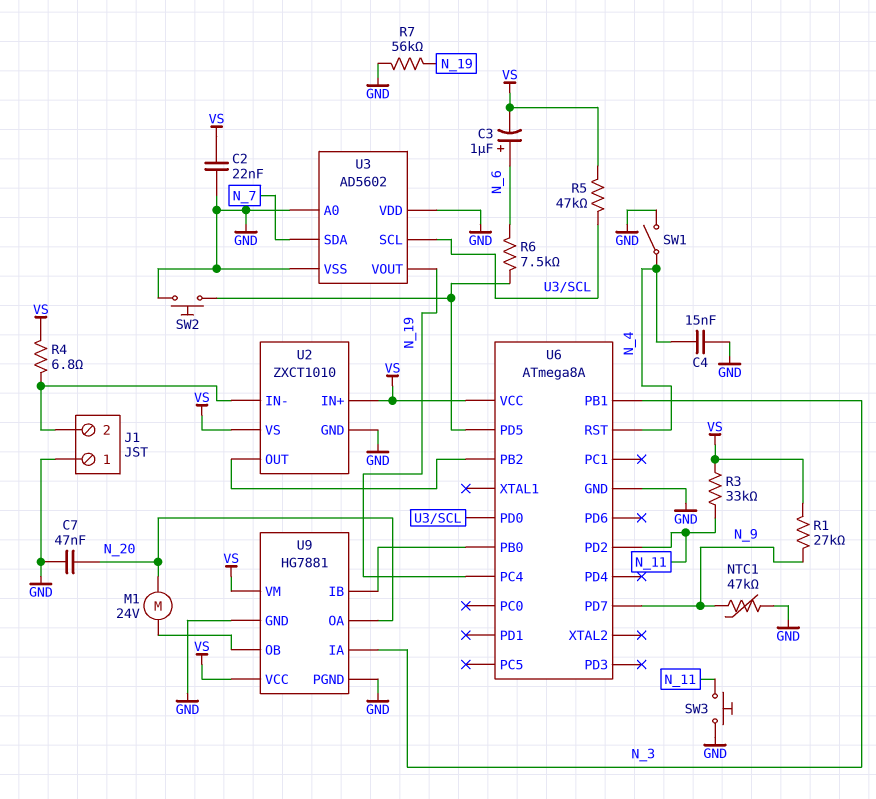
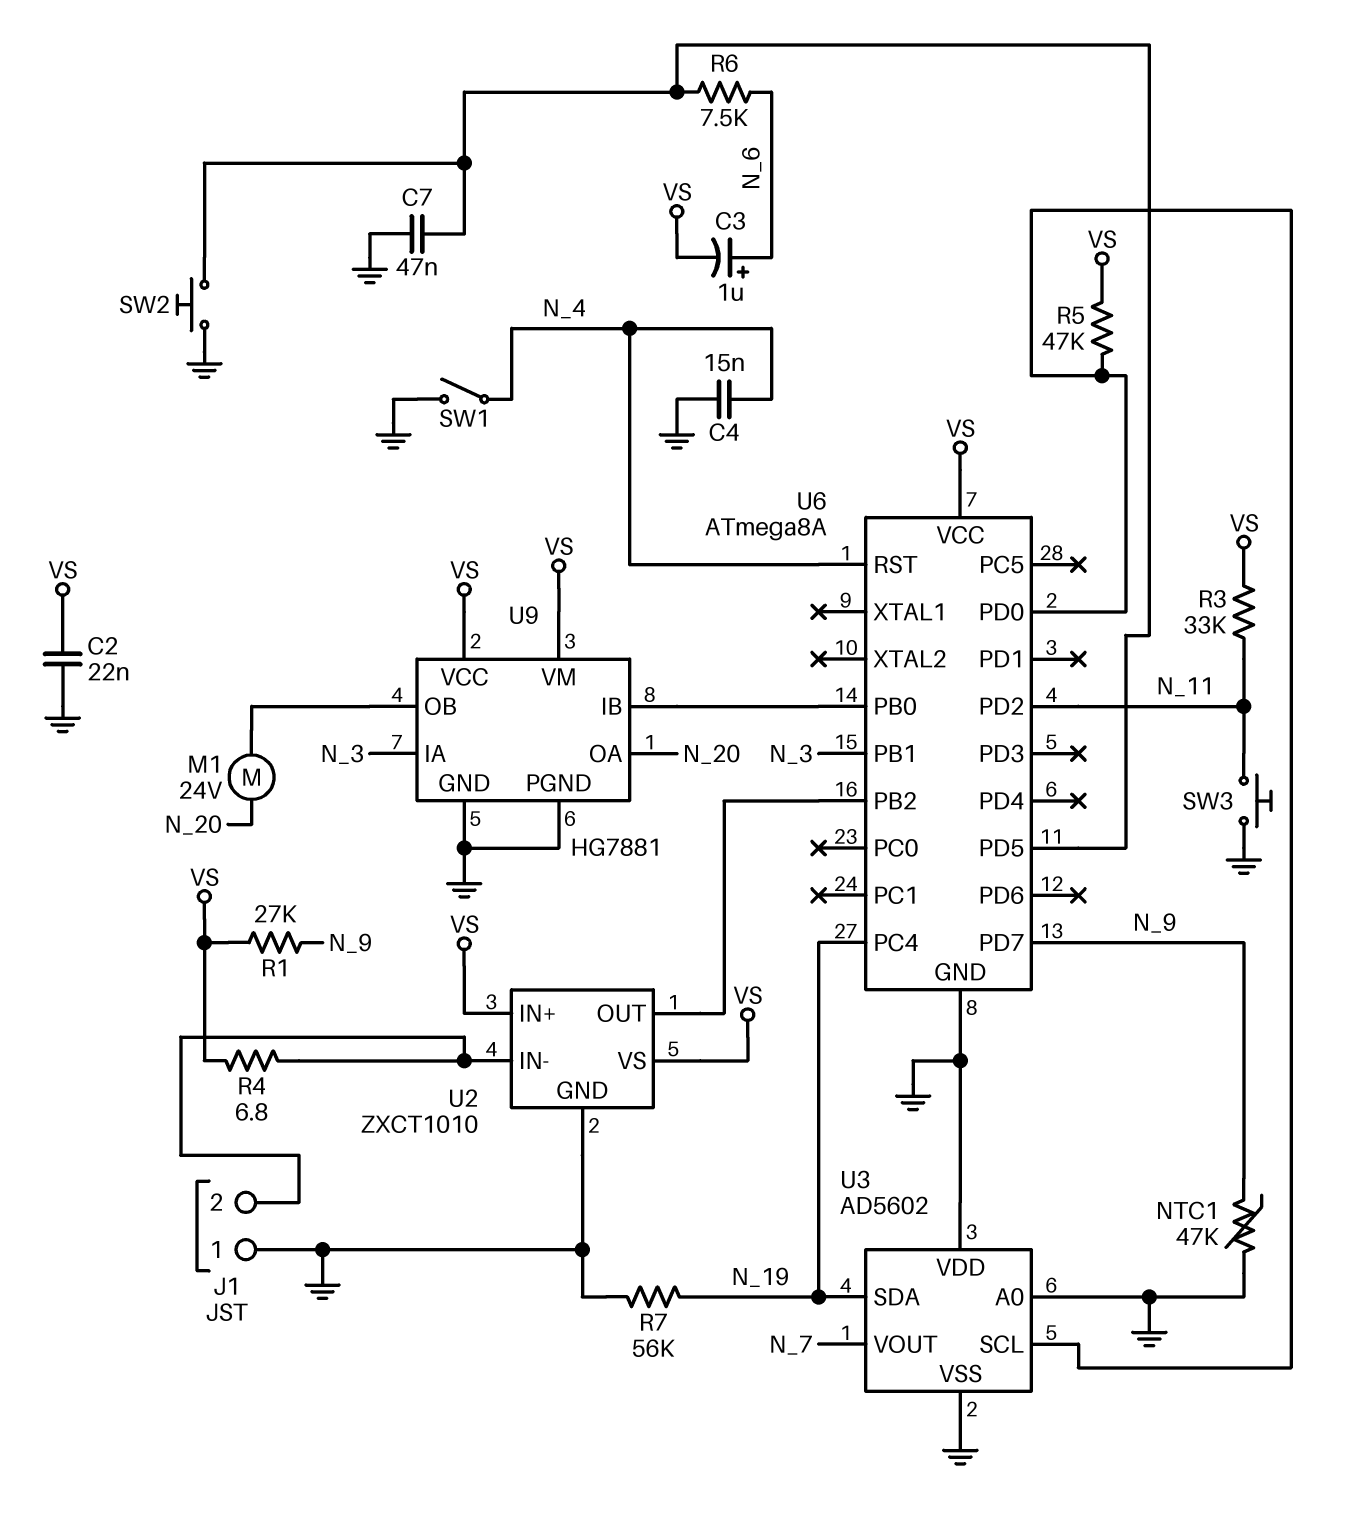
C7: 47nF (GND, N_20) -> 47nF (GND, U6/PD5)
U3 pin SDA: N_7 -> N_19
U3 pin VOUT: N_19 -> N_7

